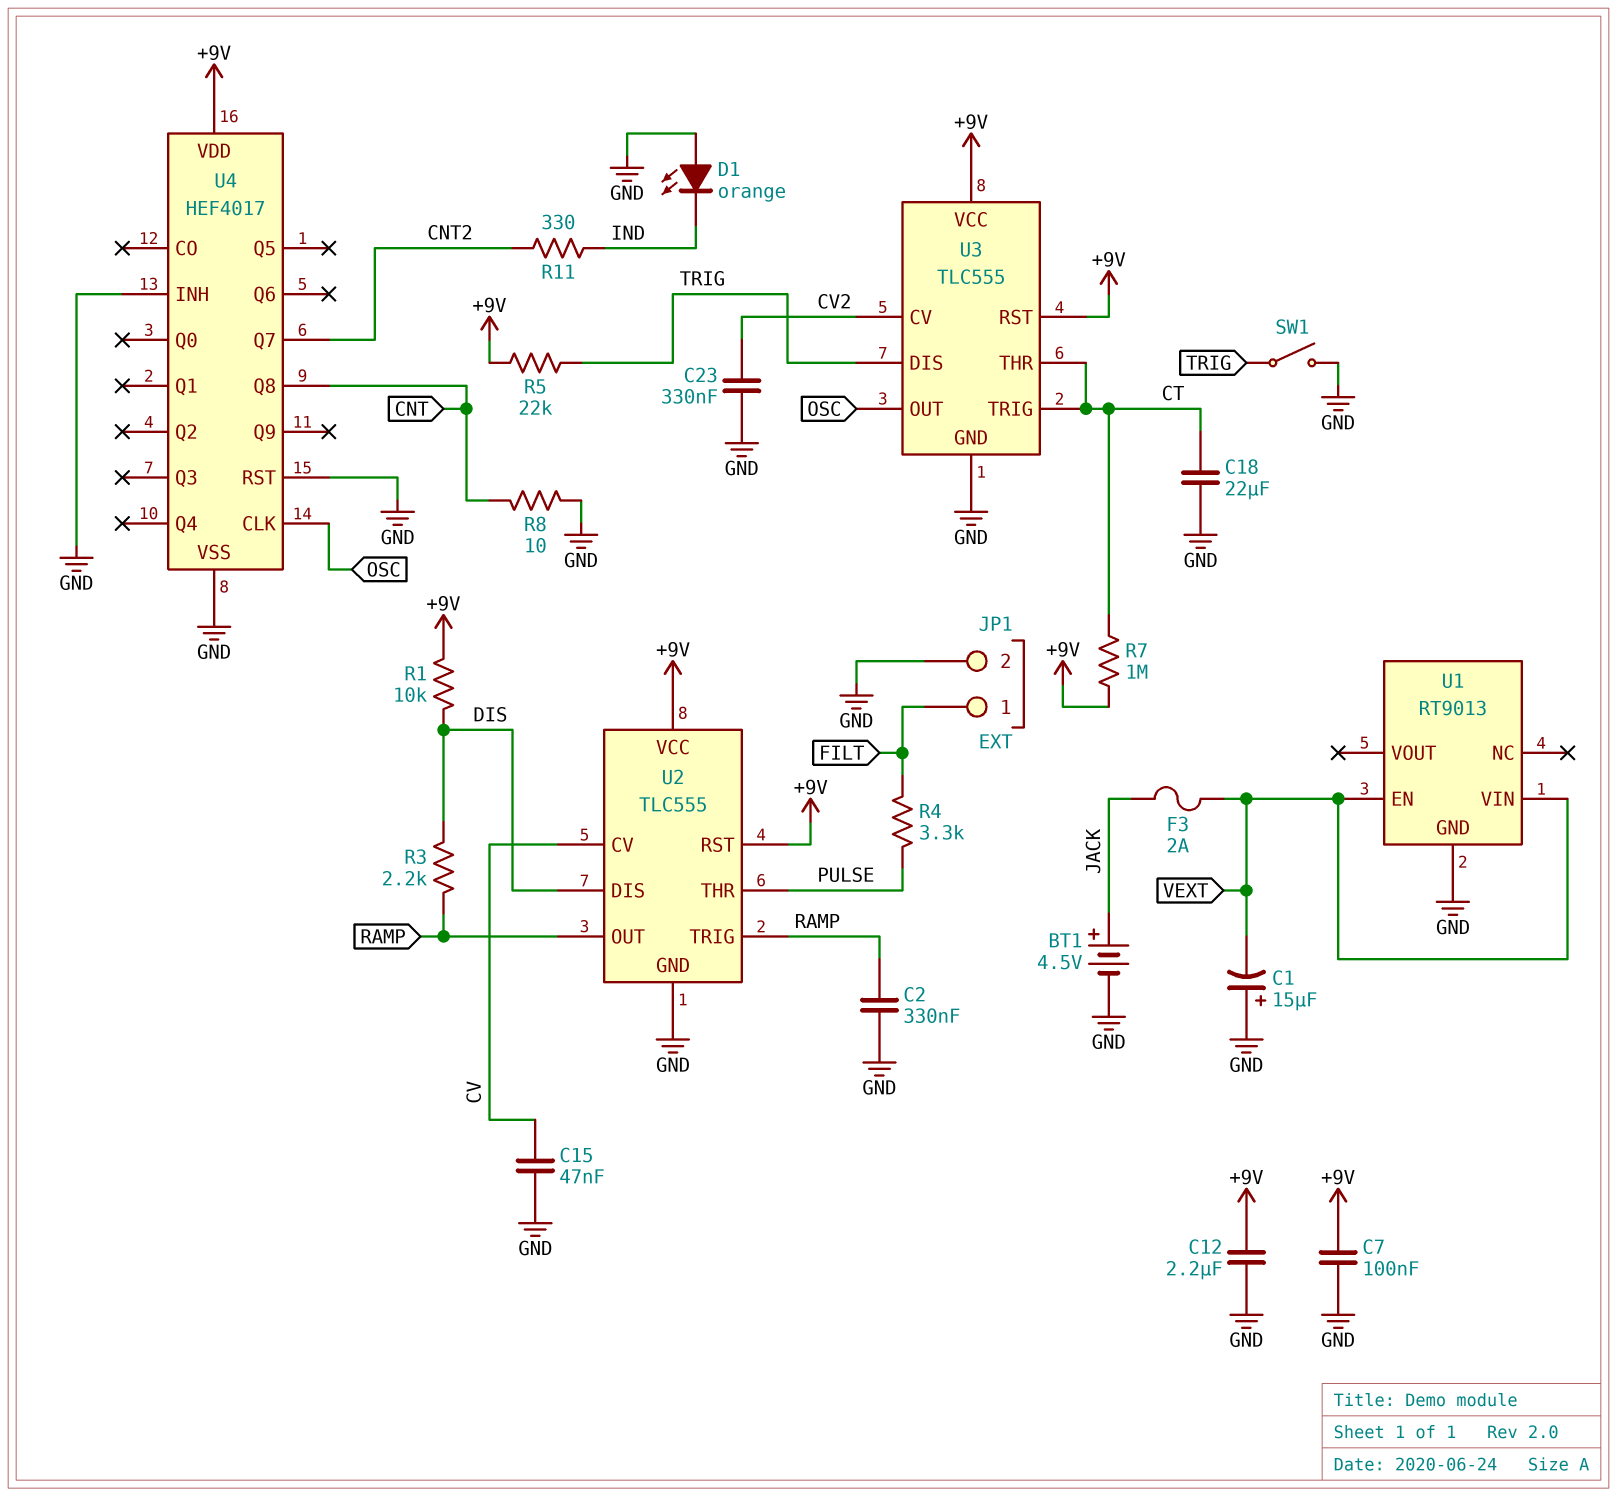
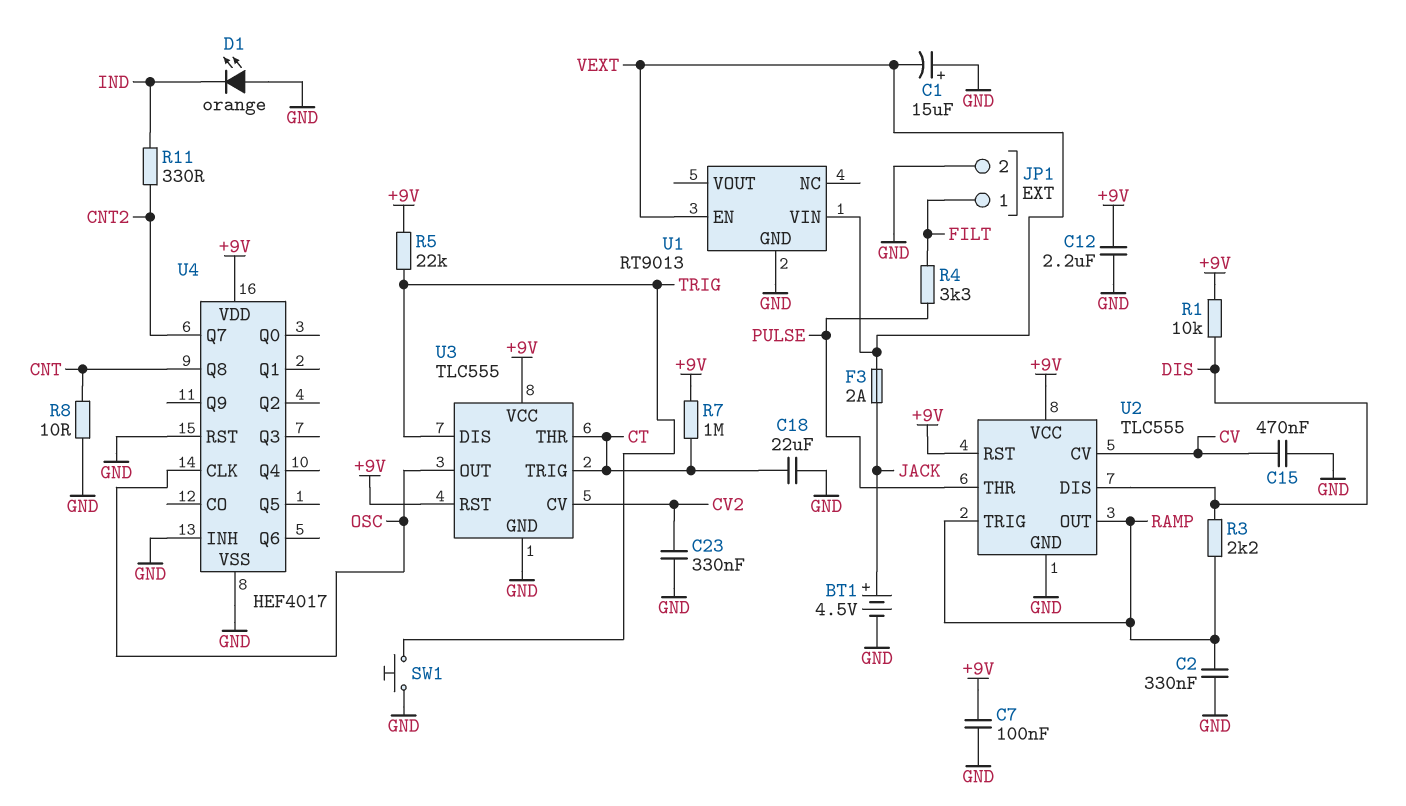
C15: 47nF (CV, GND) -> 470nF (CV, GND)
SW1: switch (GND, TRIG) -> button (GND, TRIG)

